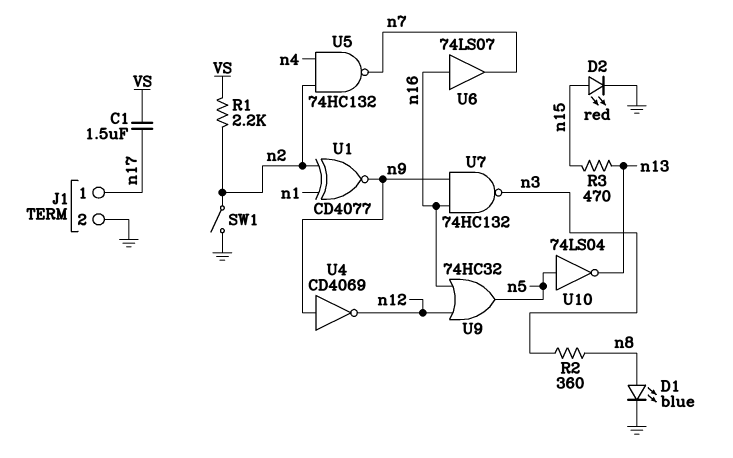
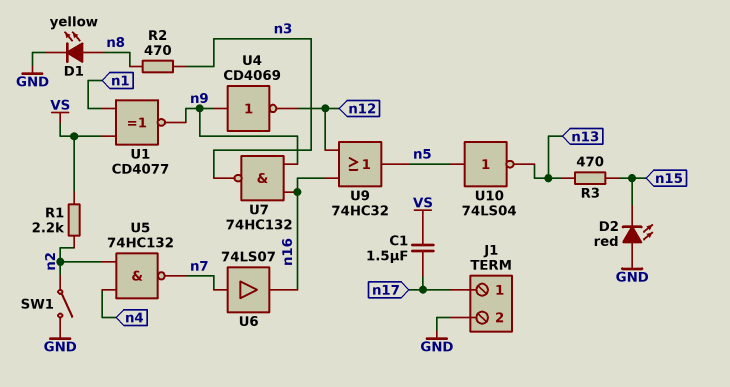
D1: LED blue (A n8, K GND) -> LED yellow (A n8, K GND)
D2: LED red (A n15, K GND) -> LED red (A GND, K n15)
R2: 360 (n3, n8) -> 470 (n3, n8)
U1: XNOR CD4077 (in n1, in n2, out n9) -> XNOR CD4077 (in VS, in n1, out n9)
U6: buffer 74LS07 (in n16, out n7) -> buffer 74LS07 (in n7, out n16)

